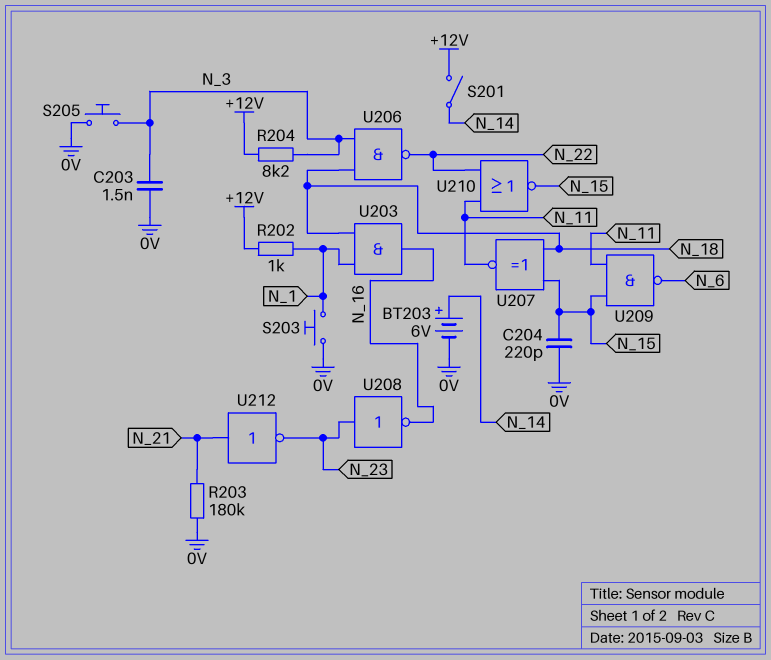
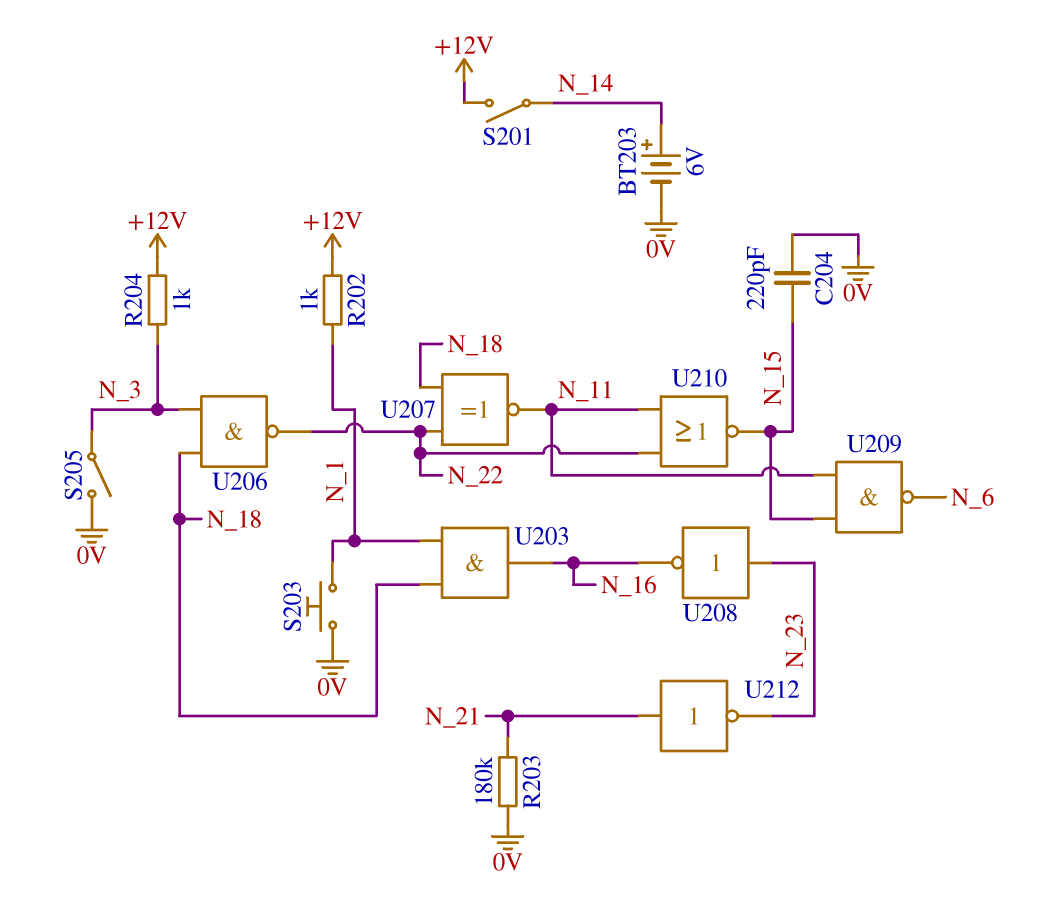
C203: 1.5nF (0V, N_3) -> none
R204: 8.2k (+12V, N_3) -> 1k (+12V, N_3)
S205: button (0V, N_3) -> switch (0V, N_3)
U207: XNOR (in N_15, in N_18, out N_11) -> XNOR (in N_18, in N_22, out N_11)

